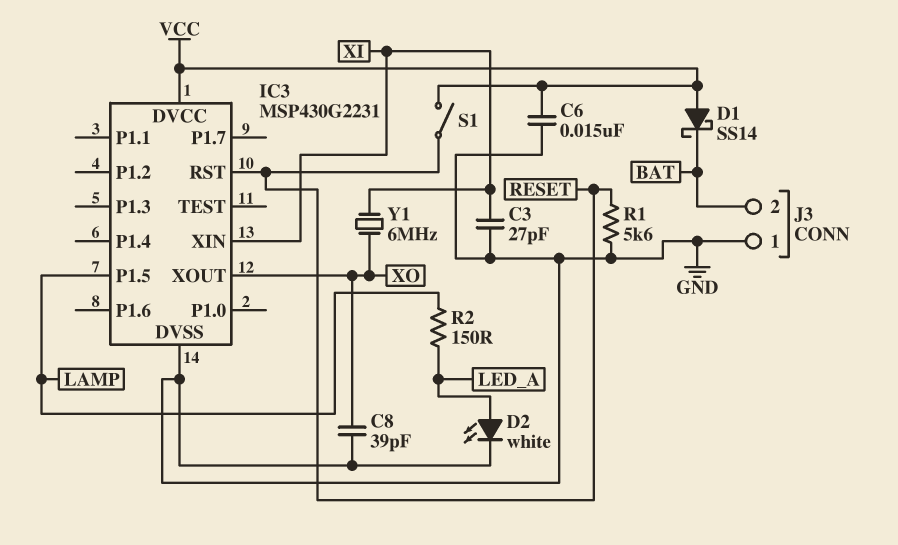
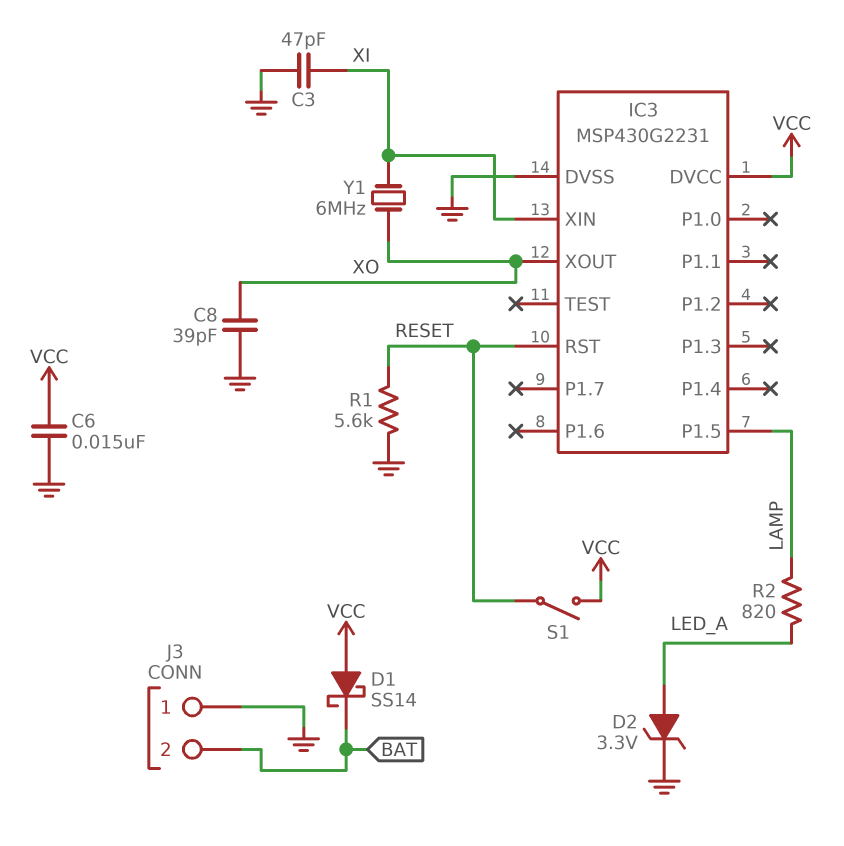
C3: 27pF (GND, XI) -> 47pF (GND, XI)
D2: LED white (A LED_A, K GND) -> zener 3.3V (A LED_A, K GND)
R2: 150 (LAMP, LED_A) -> 820 (LAMP, LED_A)

